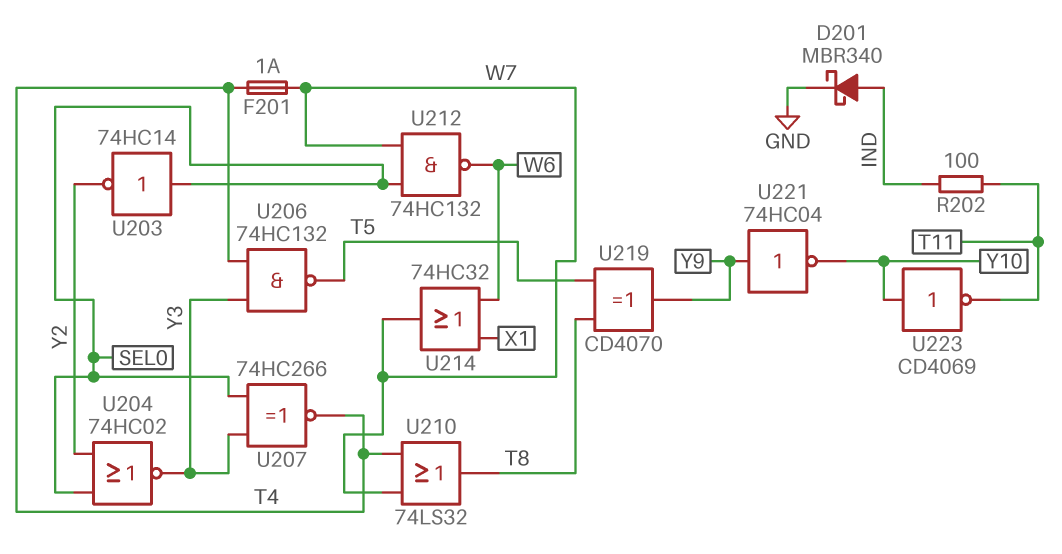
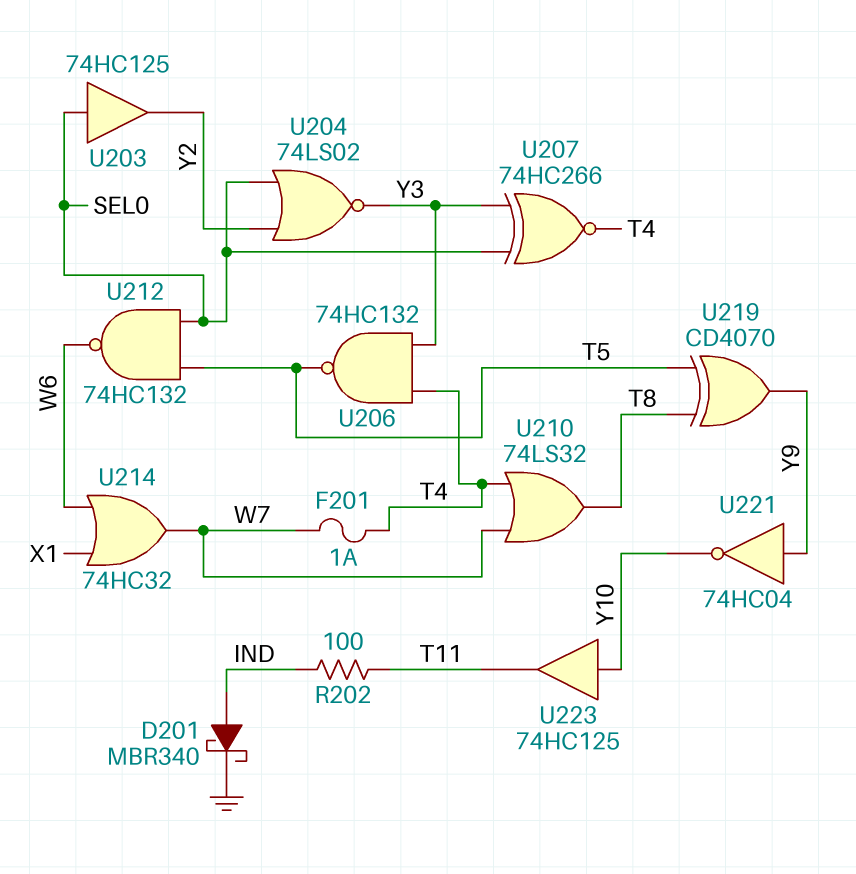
U203: NOT 74HC14 (in SEL0, out Y2) -> buffer 74HC125 (in SEL0, out Y2)
U204: NOR 74HC02 (in SEL0, in Y2, out Y3) -> NOR 74LS02 (in SEL0, in Y2, out Y3)
U212: NAND 74HC132 (in SEL0, in W7, out W6) -> NAND 74HC132 (in SEL0, in T5, out W6)
U223: NOT CD4069 (in Y10, out T11) -> buffer 74HC125 (in Y10, out T11)

